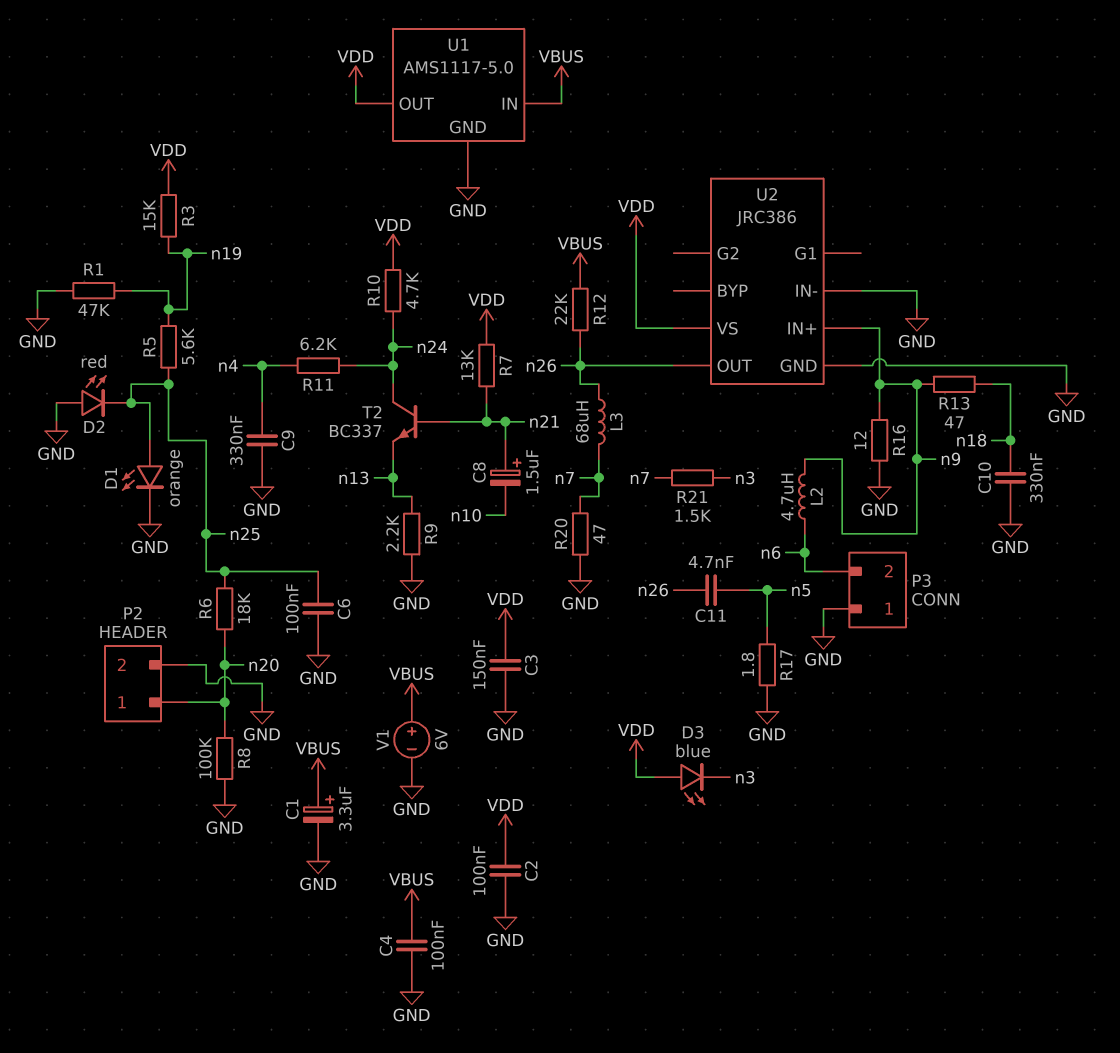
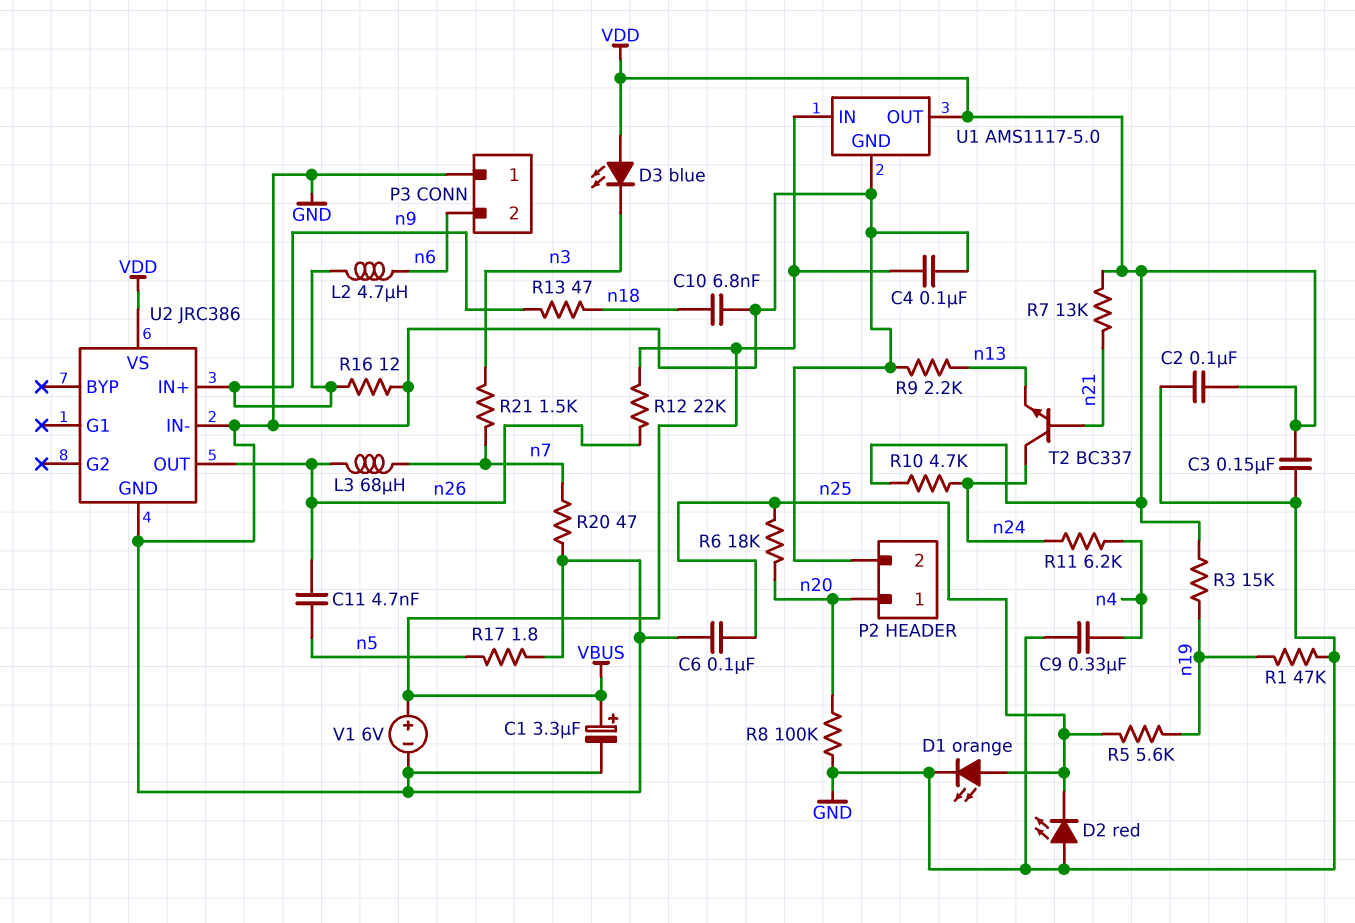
C8: 1.5uF (plus n21, minus n10) -> none
C10: 330nF (GND, n18) -> 6.8nF (GND, n18)

